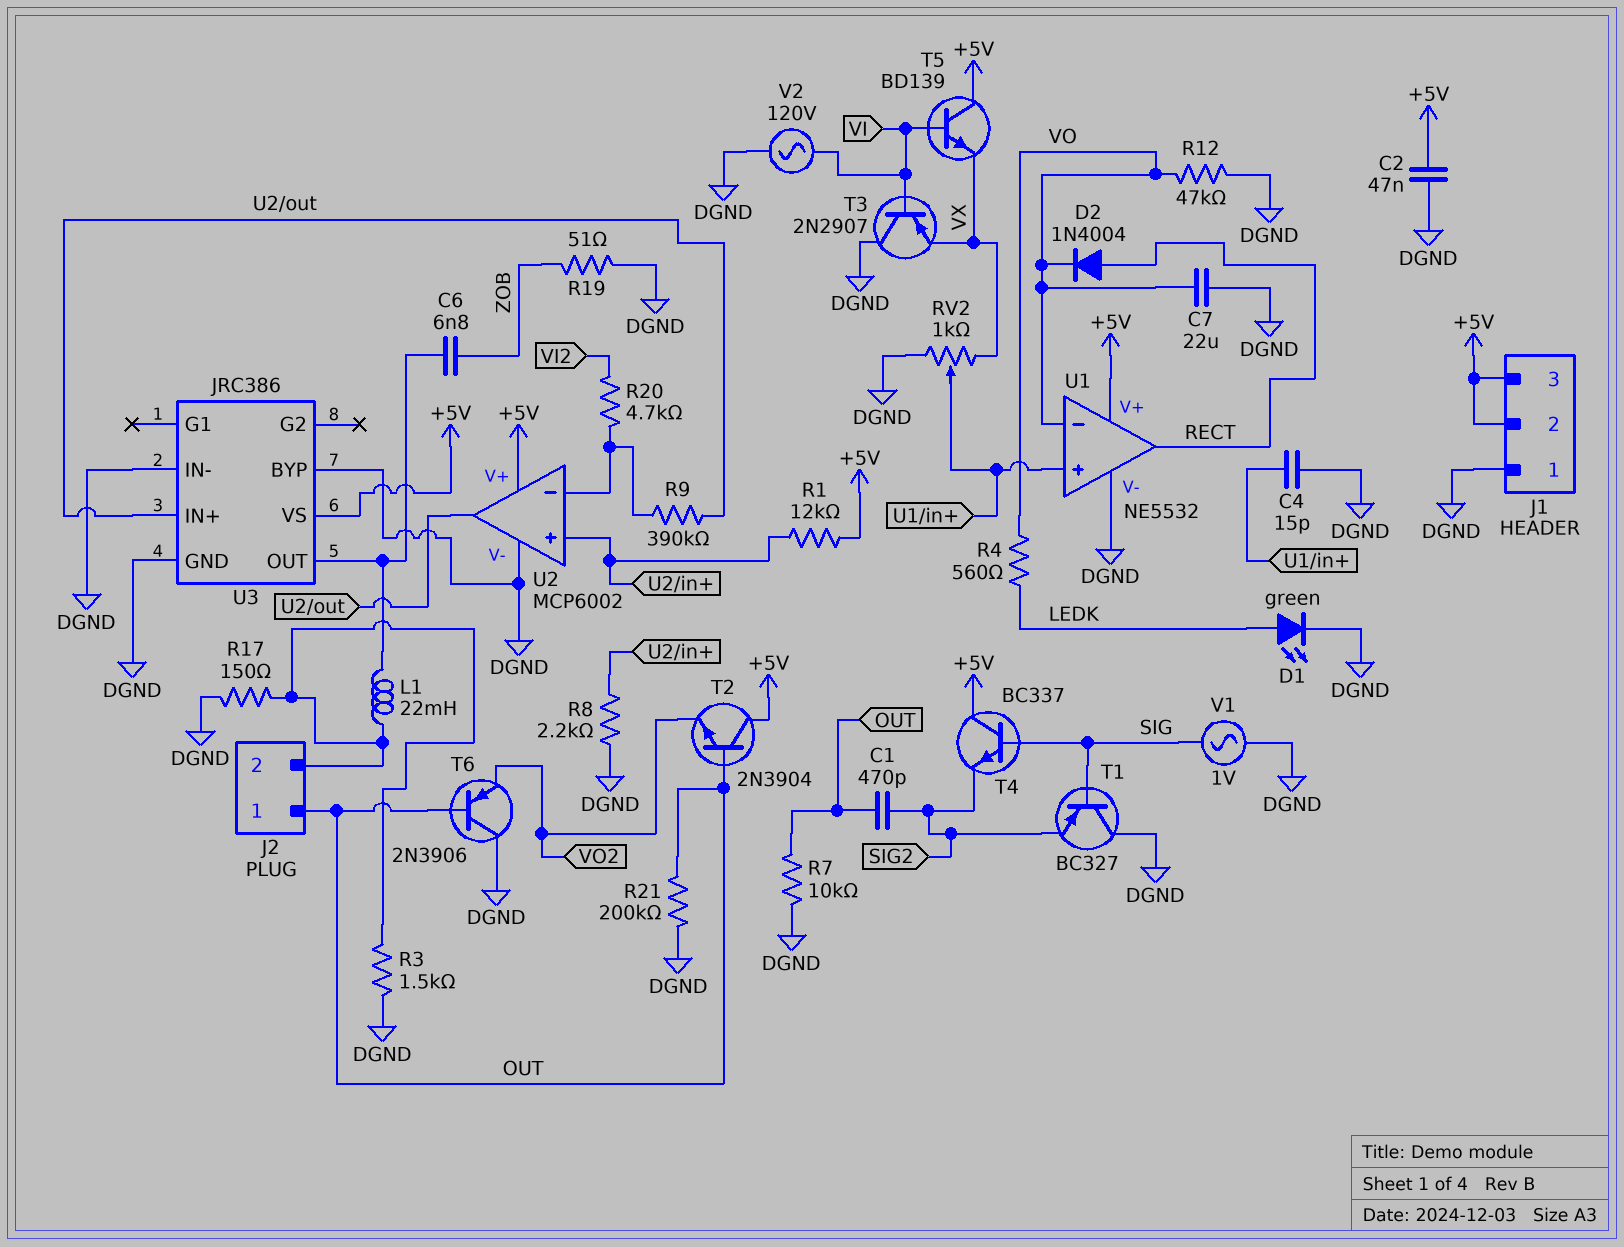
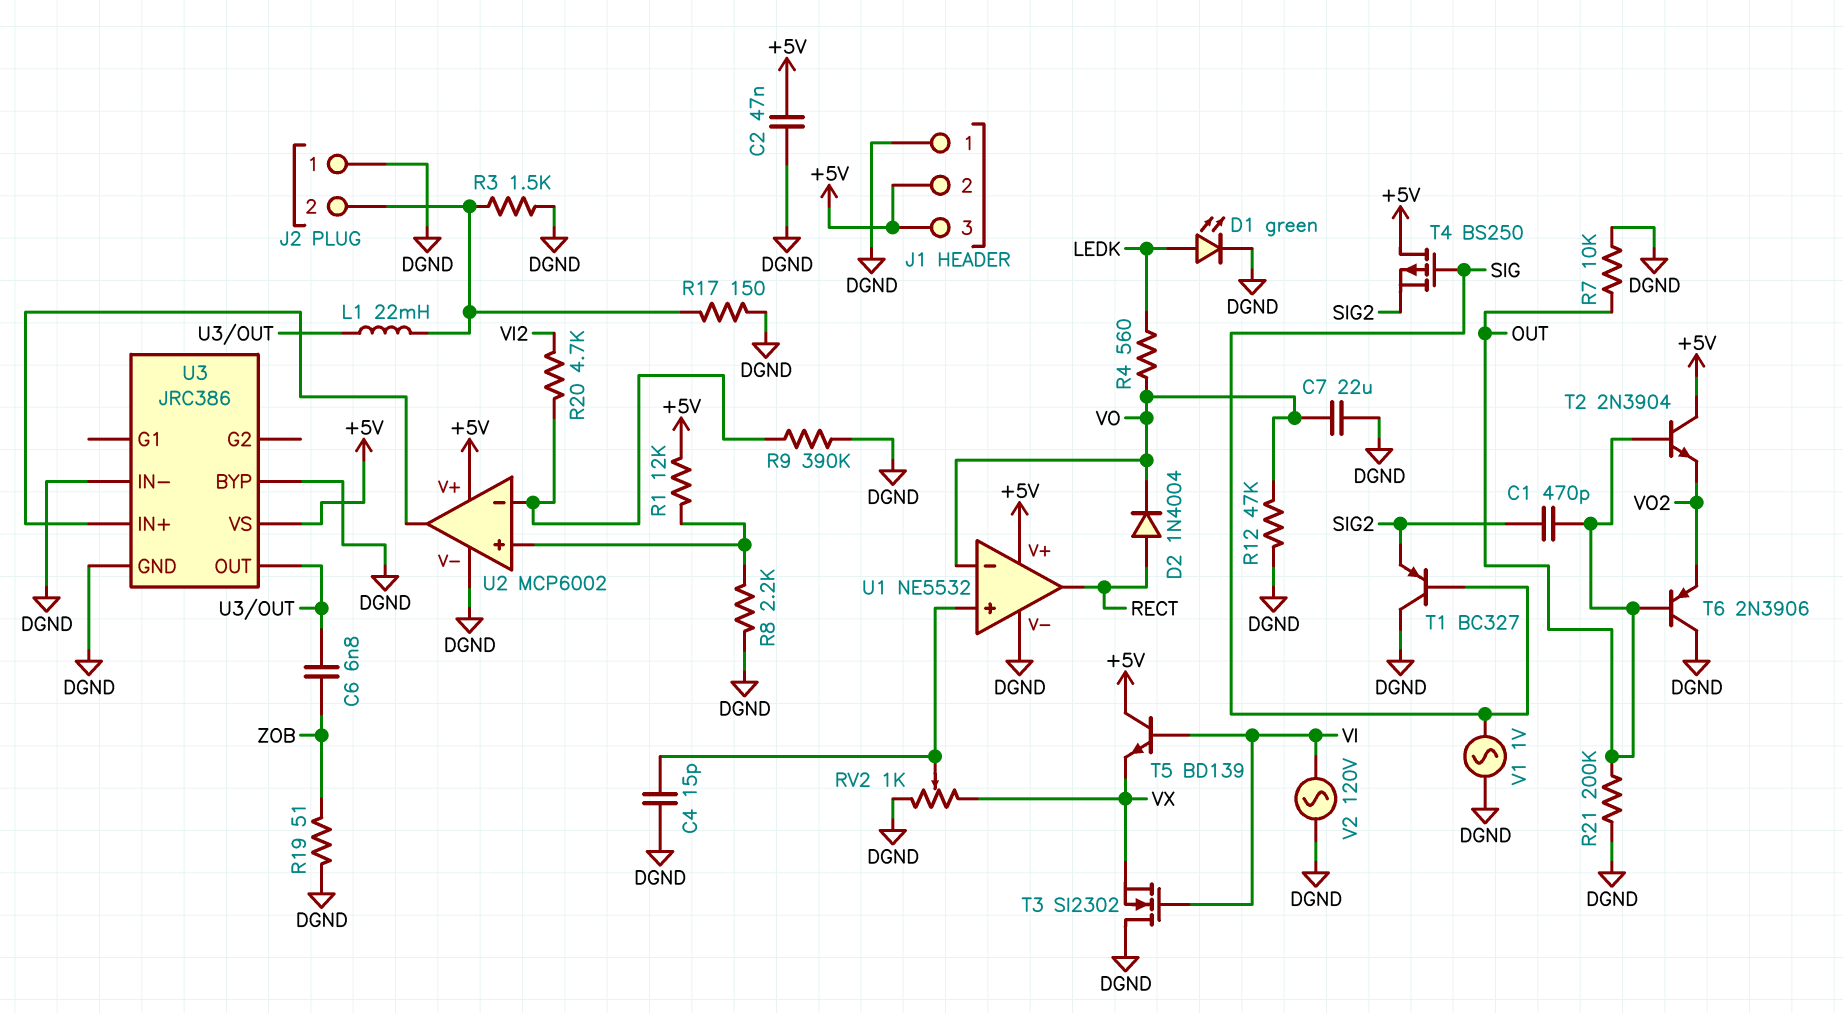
J2 pin 1: OUT -> DGND
R9: 390k (U2/in-, U2/out) -> 390k (DGND, U2/in-)
T3: PNP 2N2907 (B VI, C DGND, E VX) -> NMOS SI2302 (G VI, D DGND, S VX)
T4: NPN BC337 (B SIG, C +5V, E SIG2) -> PMOS BS250 (G SIG, D +5V, S SIG2)

